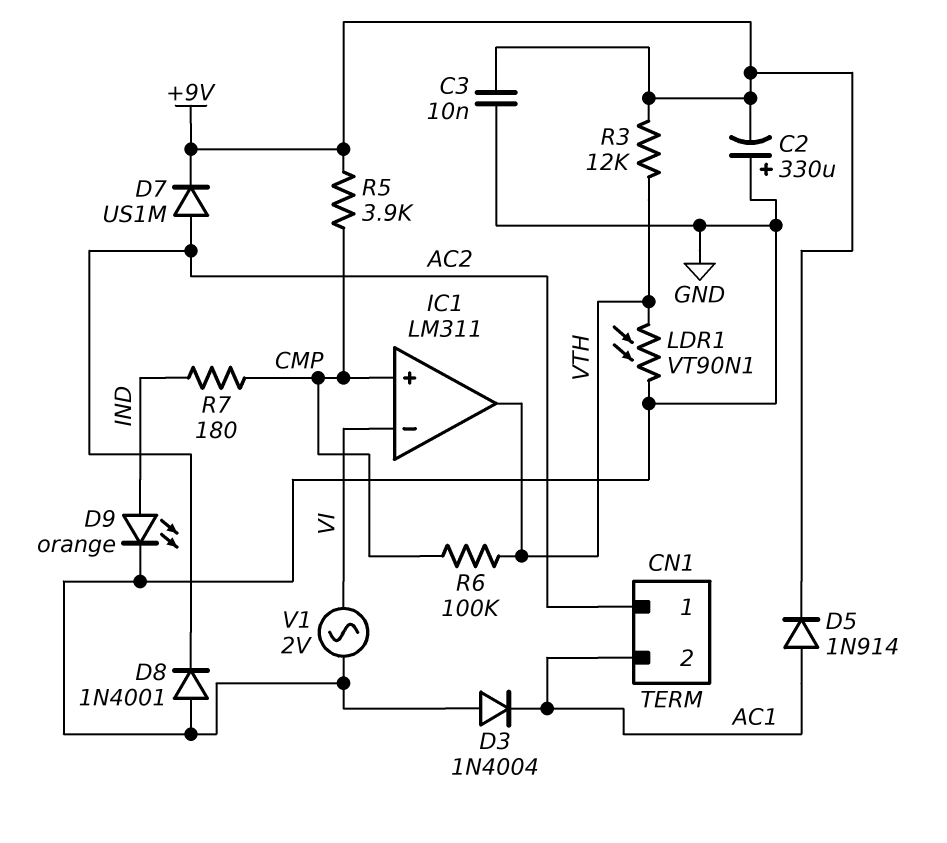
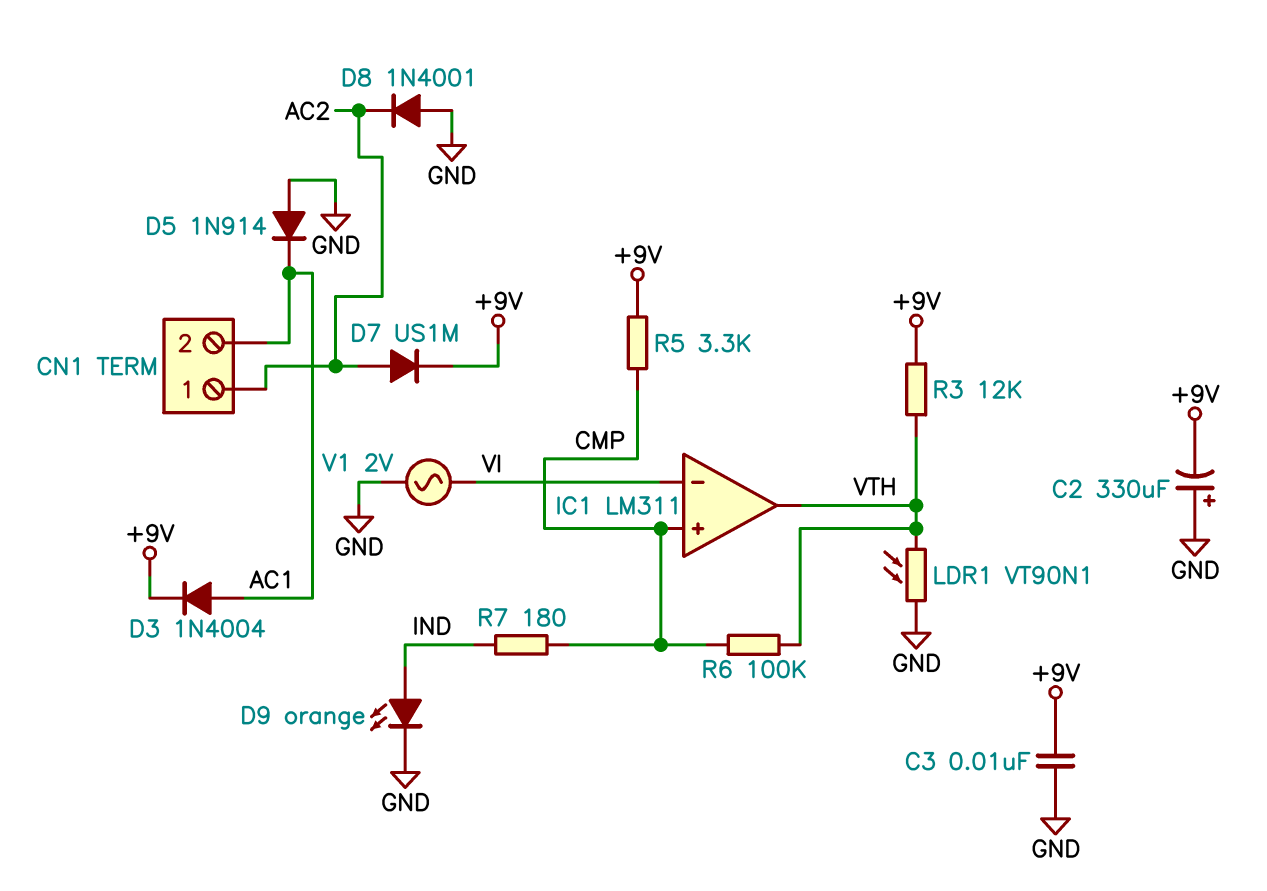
D3: diode 1N4004 (A GND, K AC1) -> diode 1N4004 (A AC1, K +9V)
D5: diode 1N914 (A AC1, K +9V) -> diode 1N914 (A GND, K AC1)
R5: 3.9k (+9V, CMP) -> 3.3k (+9V, CMP)

